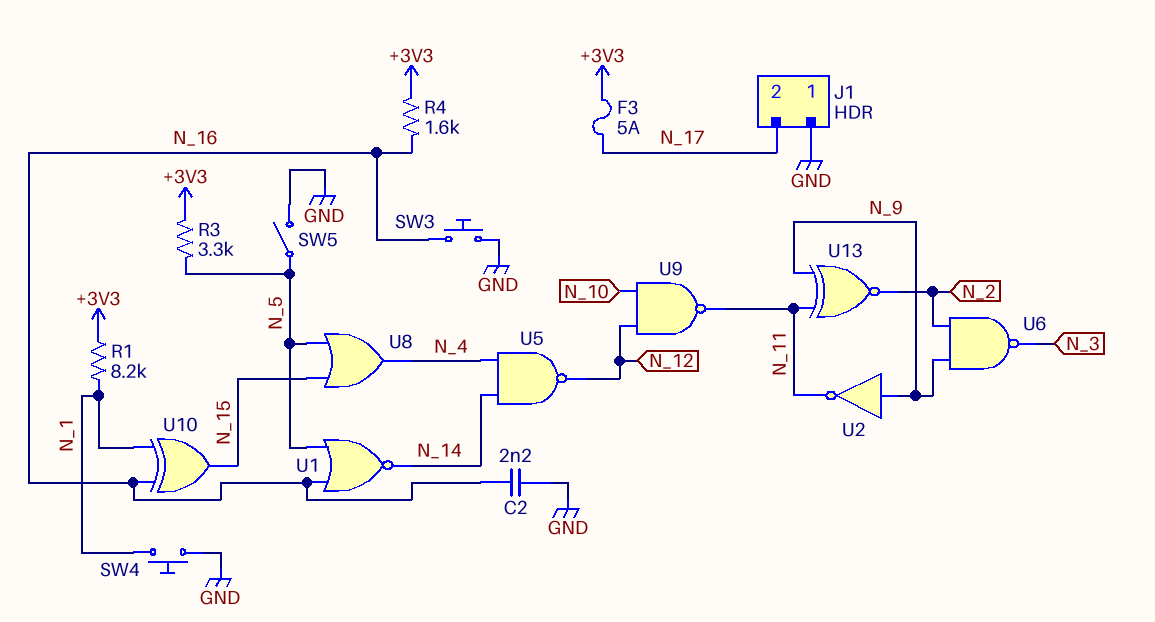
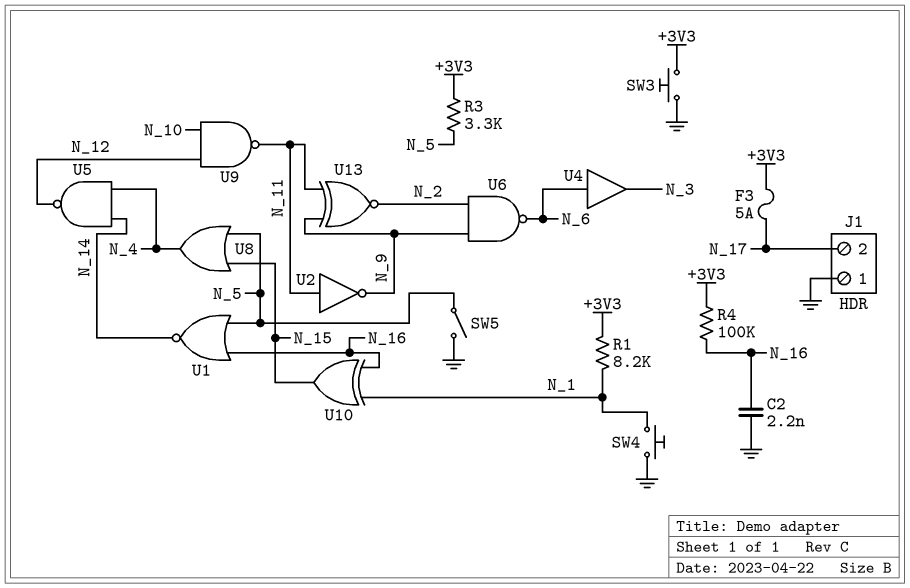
R4: 1.6k (+3V3, N_16) -> 100k (+3V3, N_16)
SW3: button (GND, N_16) -> button (+3V3, GND)
U2: NOT (in N_9, out N_11) -> NOT (in N_11, out N_9)
U4: none -> buffer (in N_6, out N_3)
U6: NAND (in N_2, in N_9, out N_3) -> NAND (in N_2, in N_9, out N_6)

